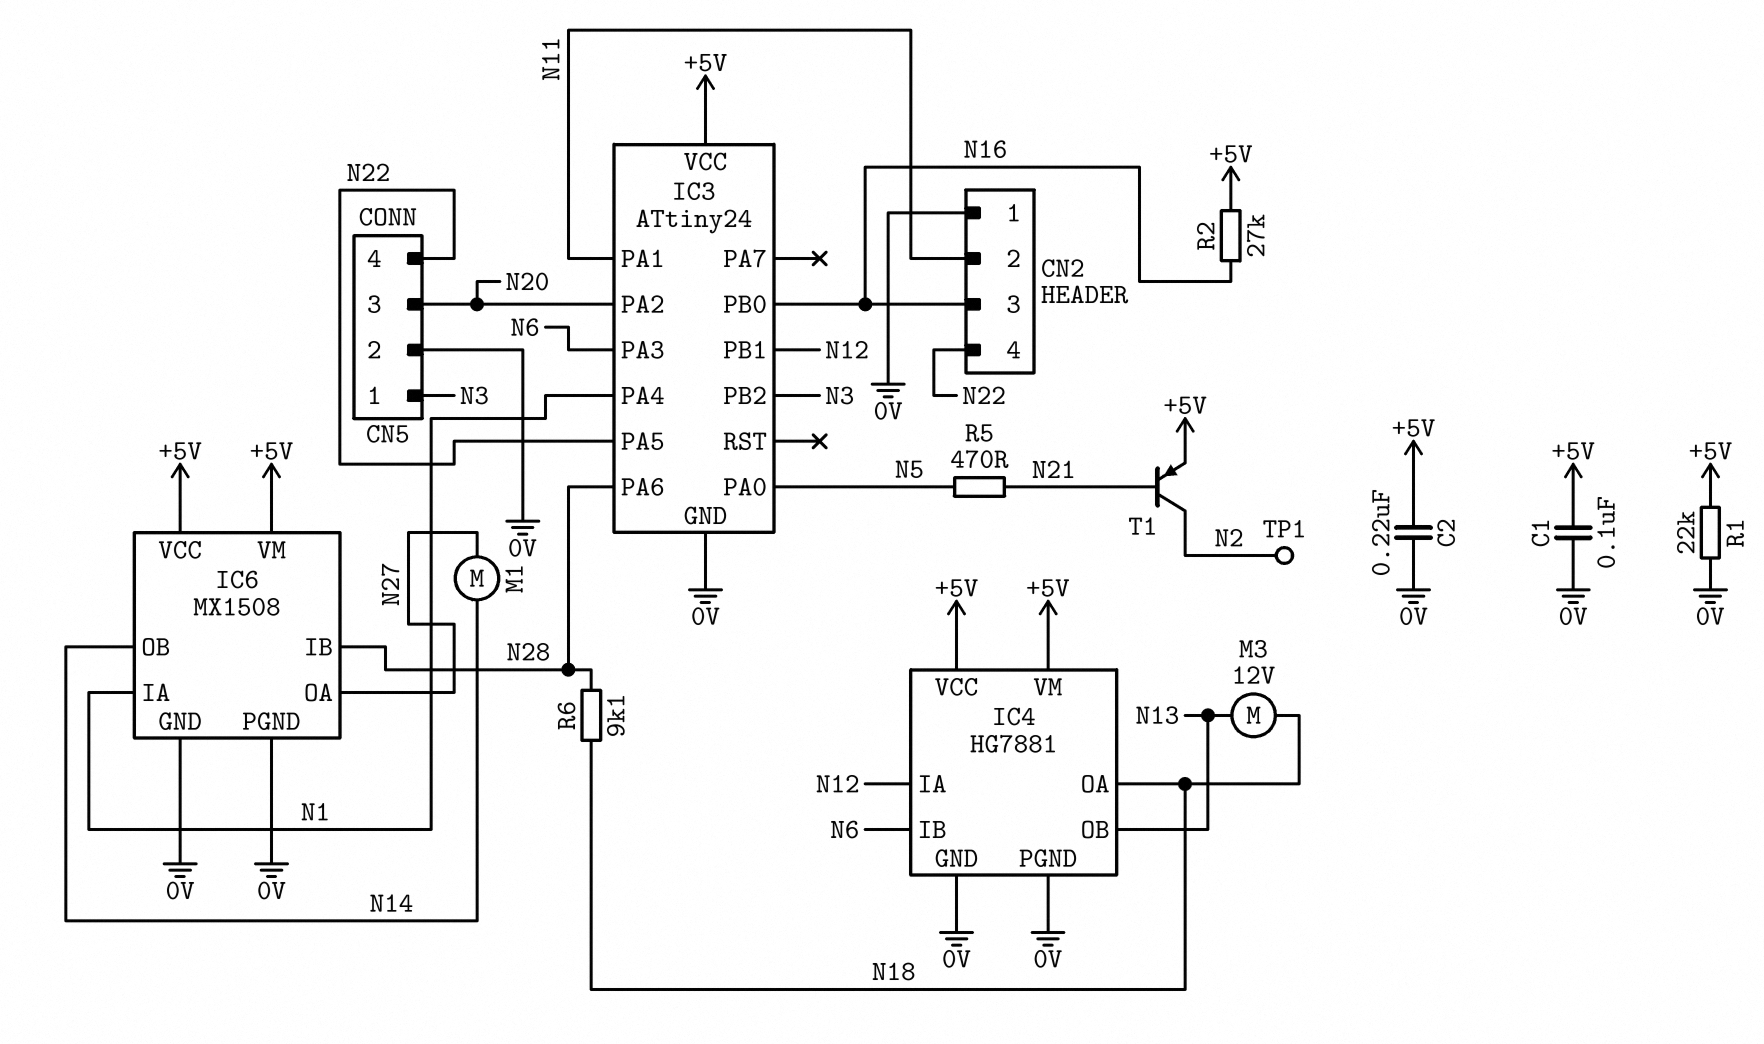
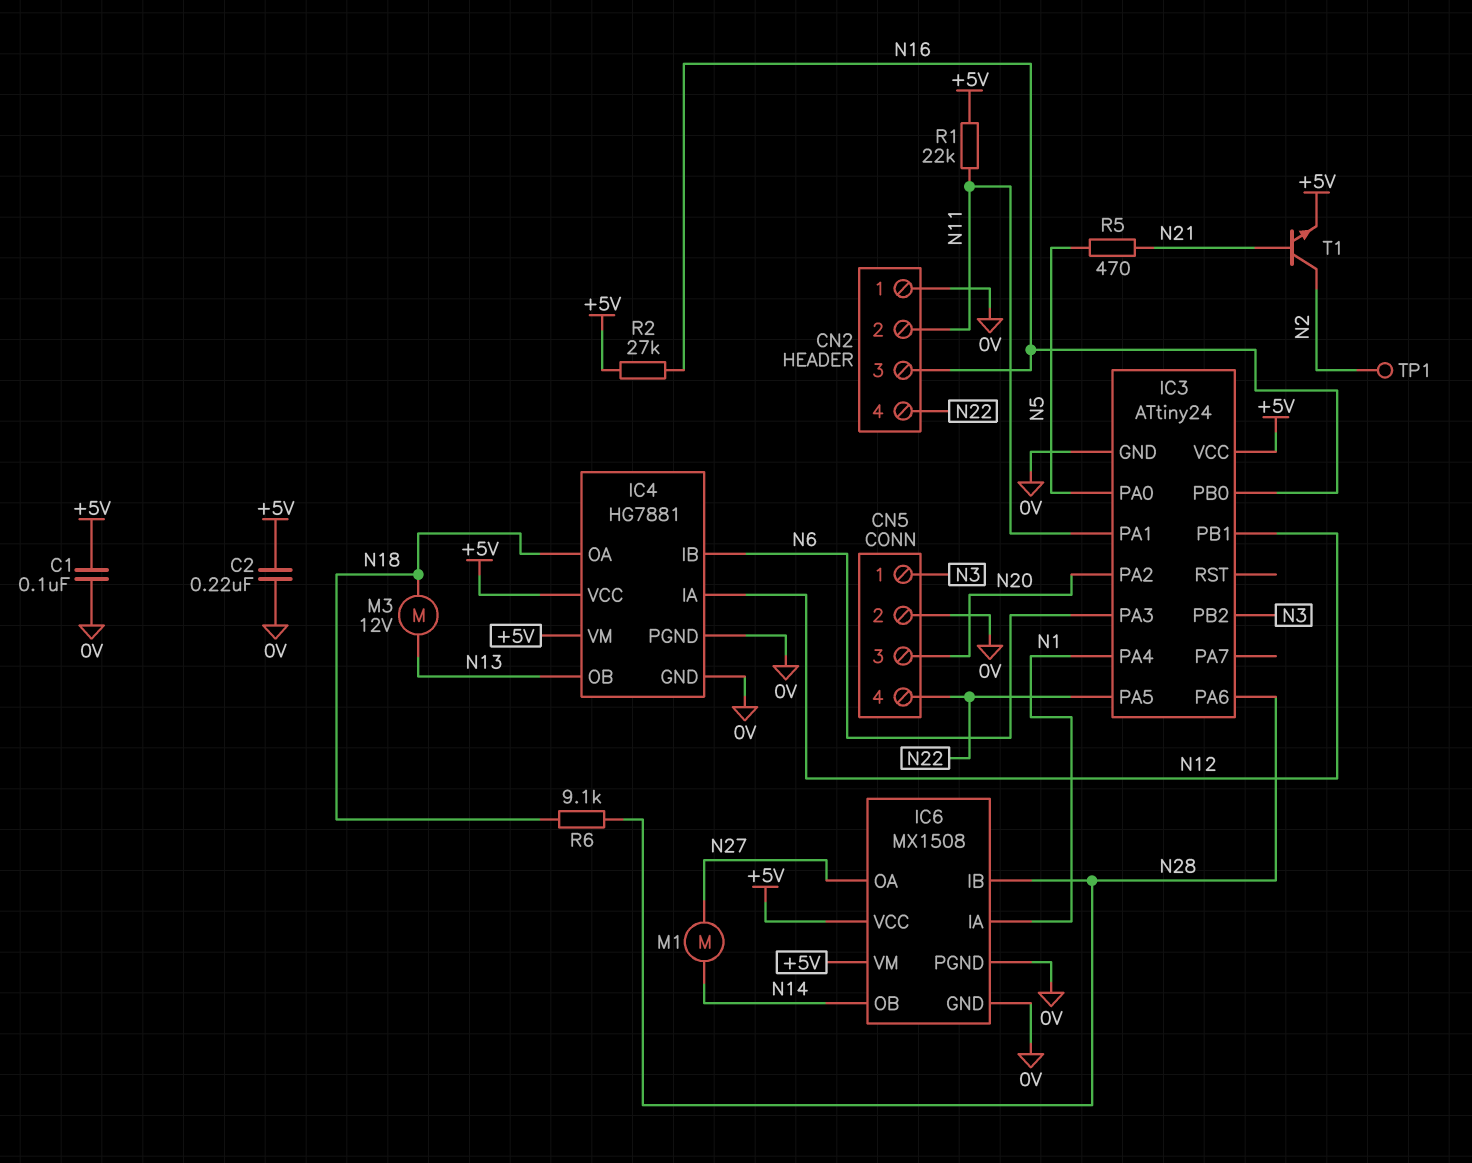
R1: 22k (+5V, 0V) -> 22k (+5V, N11)
T1: PNP (B N21, C N2, E +5V) -> NPN (B N21, C N2, E +5V)

